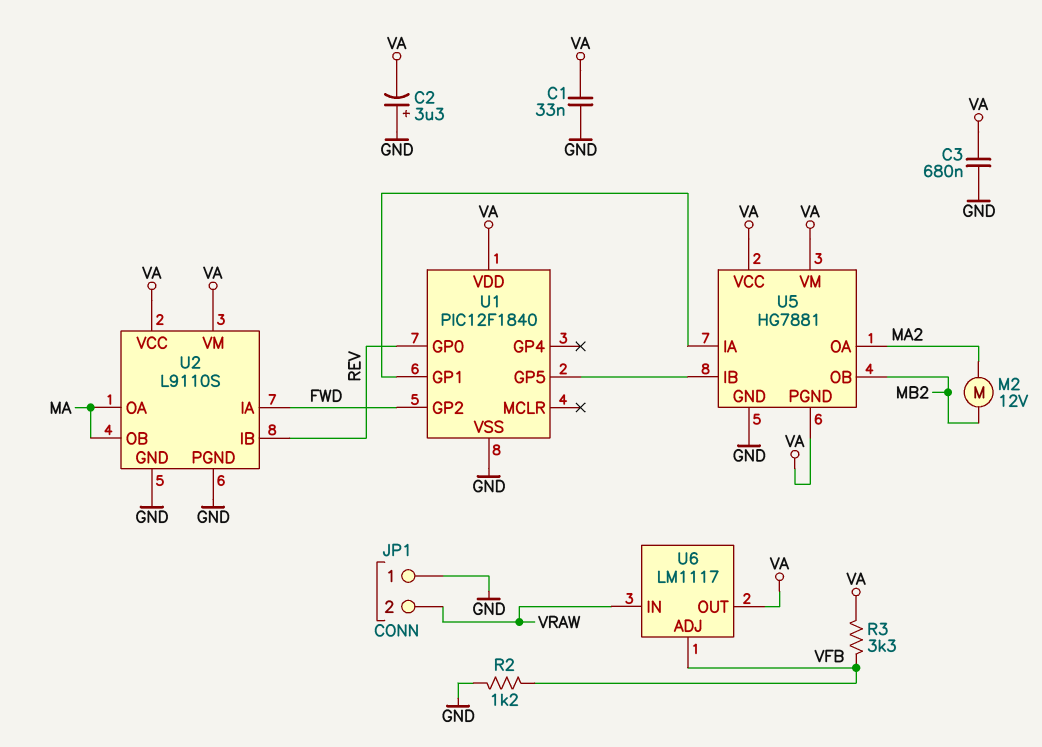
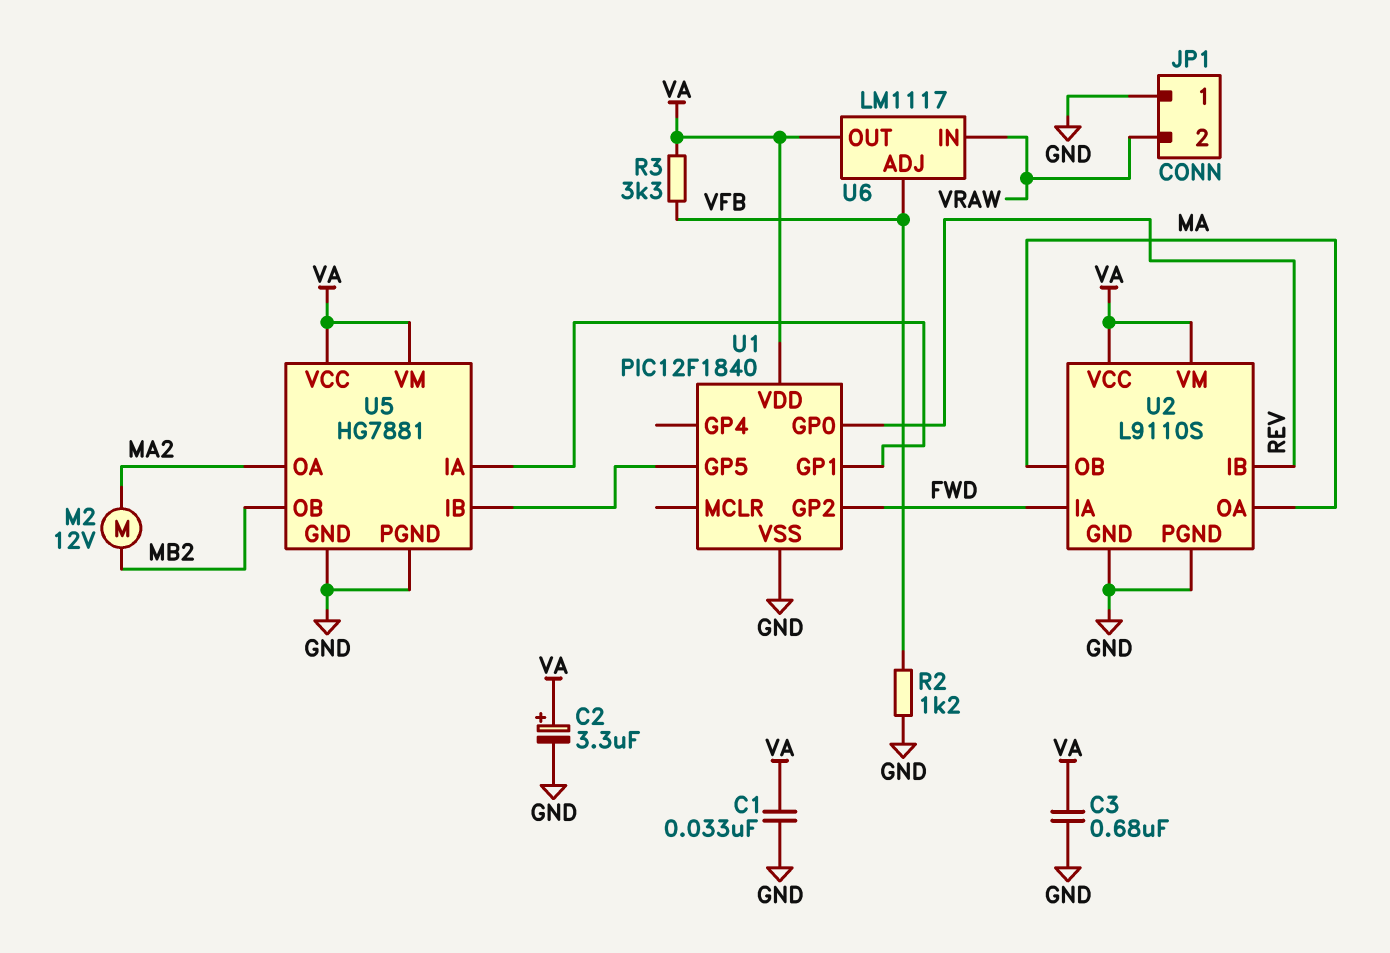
C2: 3.3uF (plus GND, minus VA) -> 3.3uF (plus VA, minus GND)
U5 pin PGND: VA -> GND

